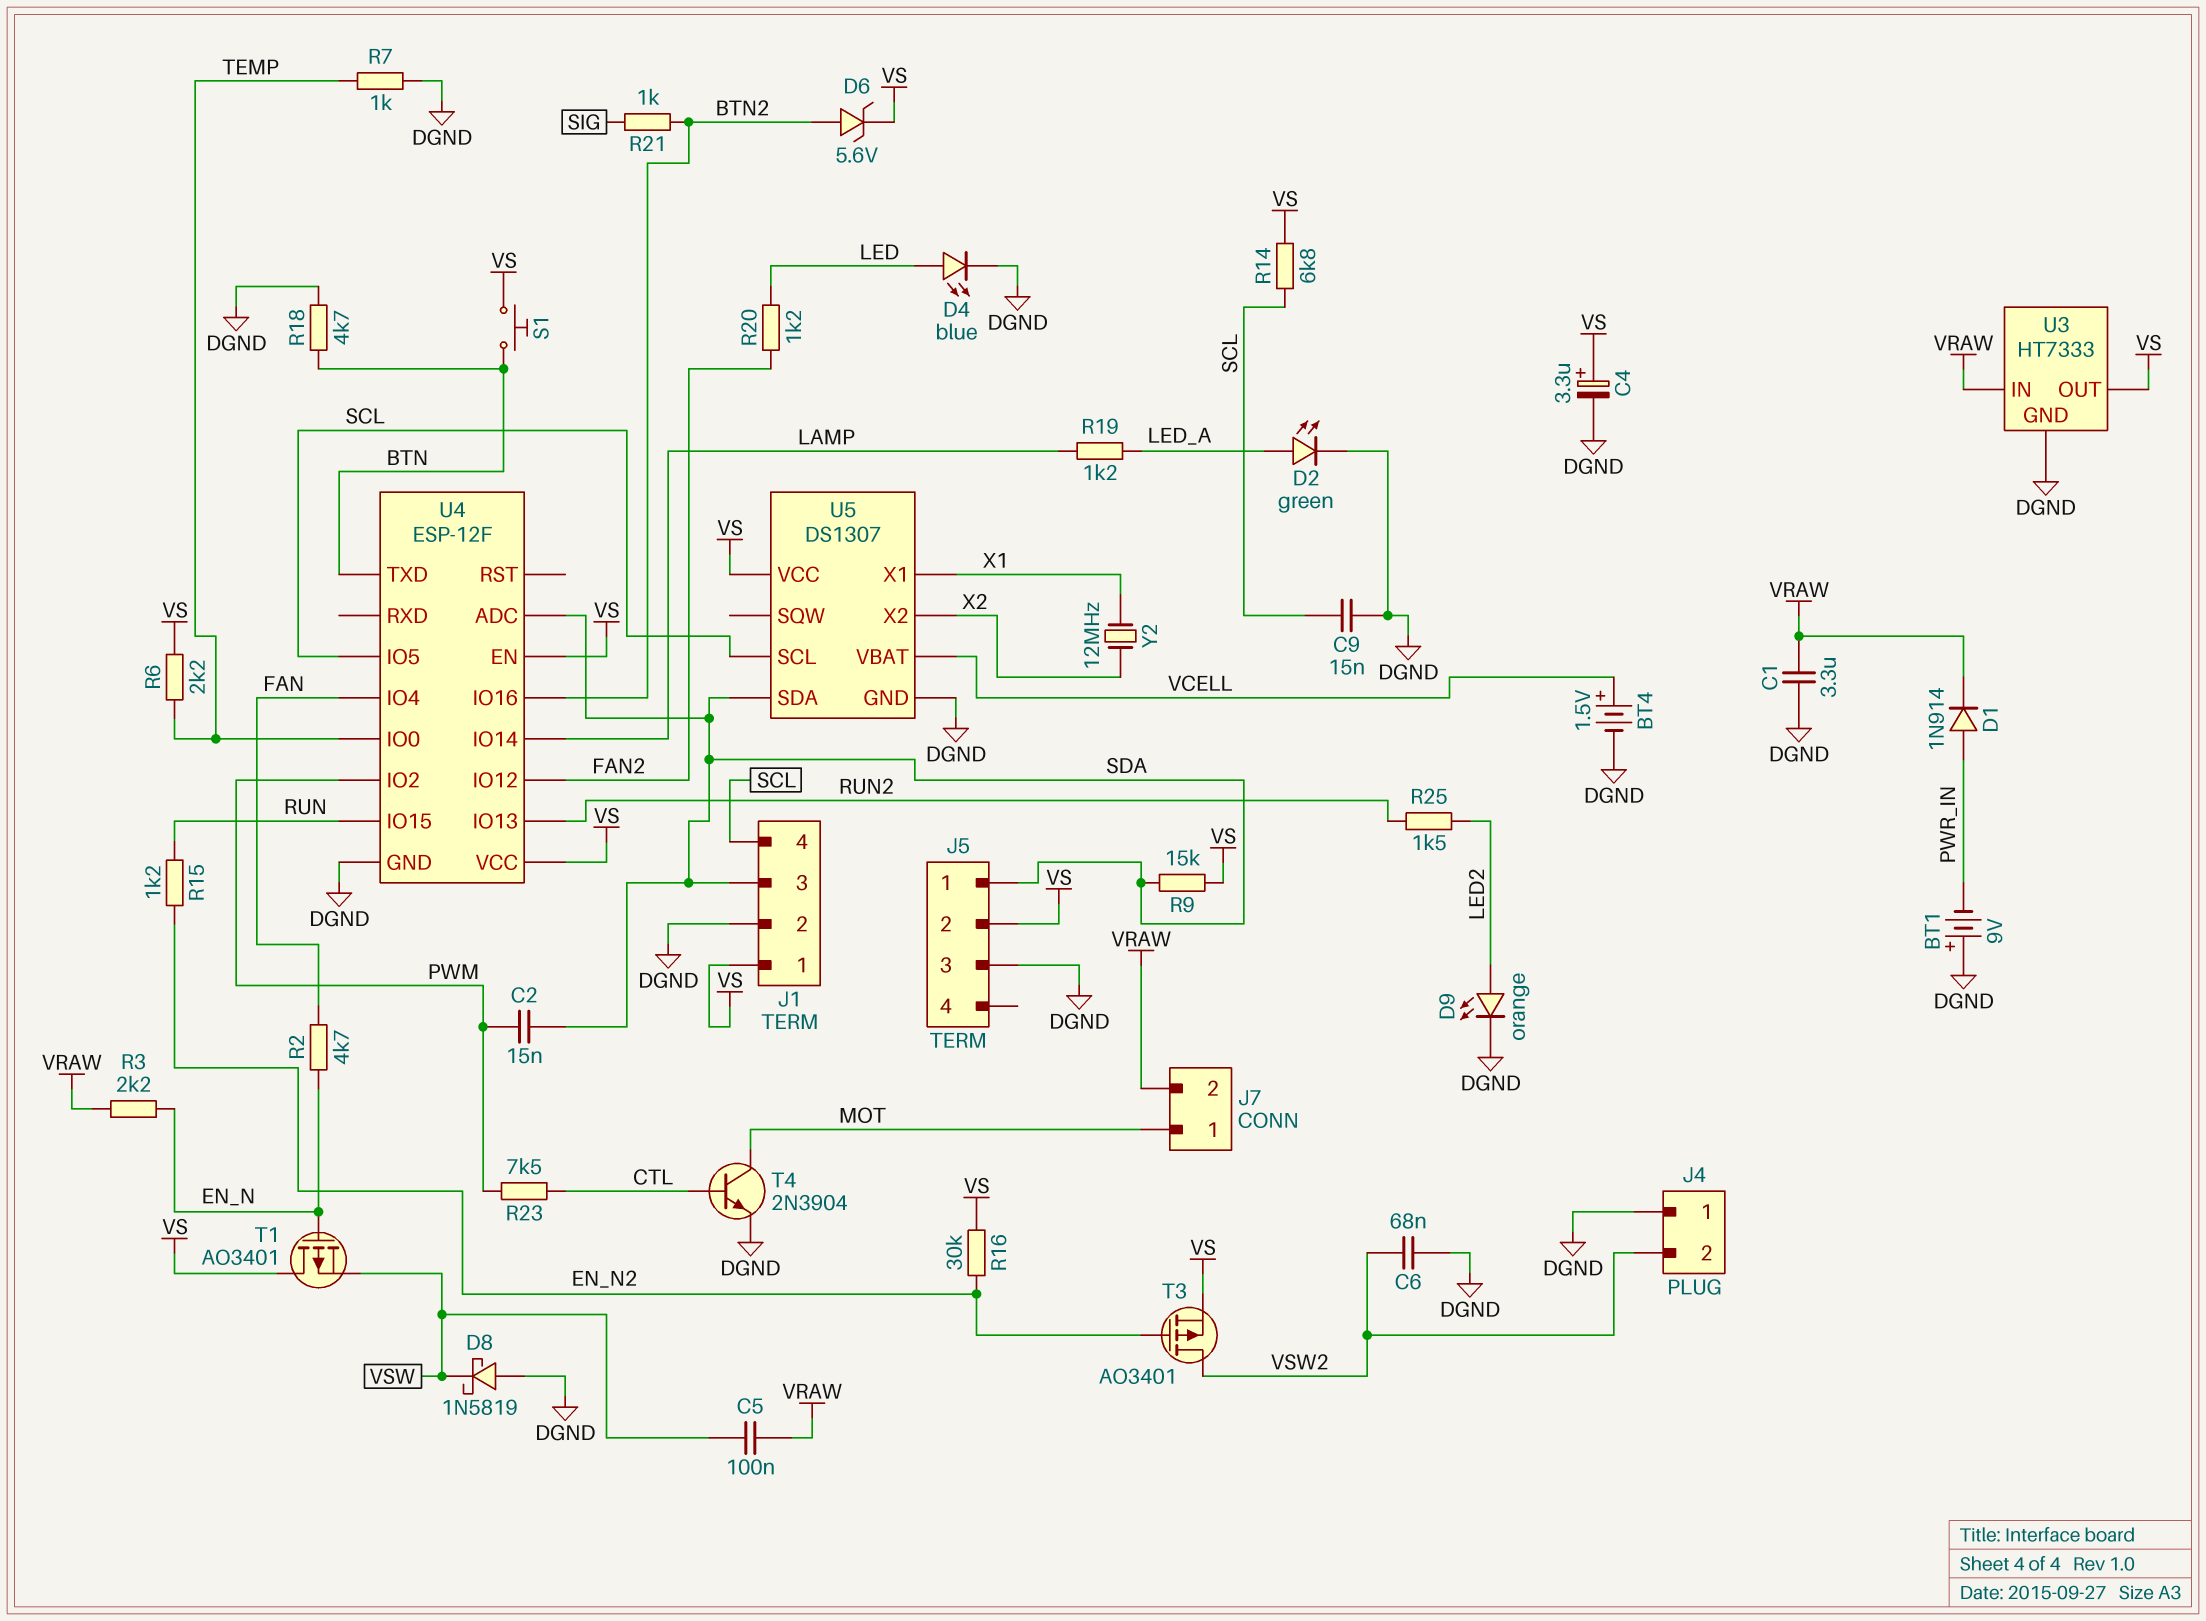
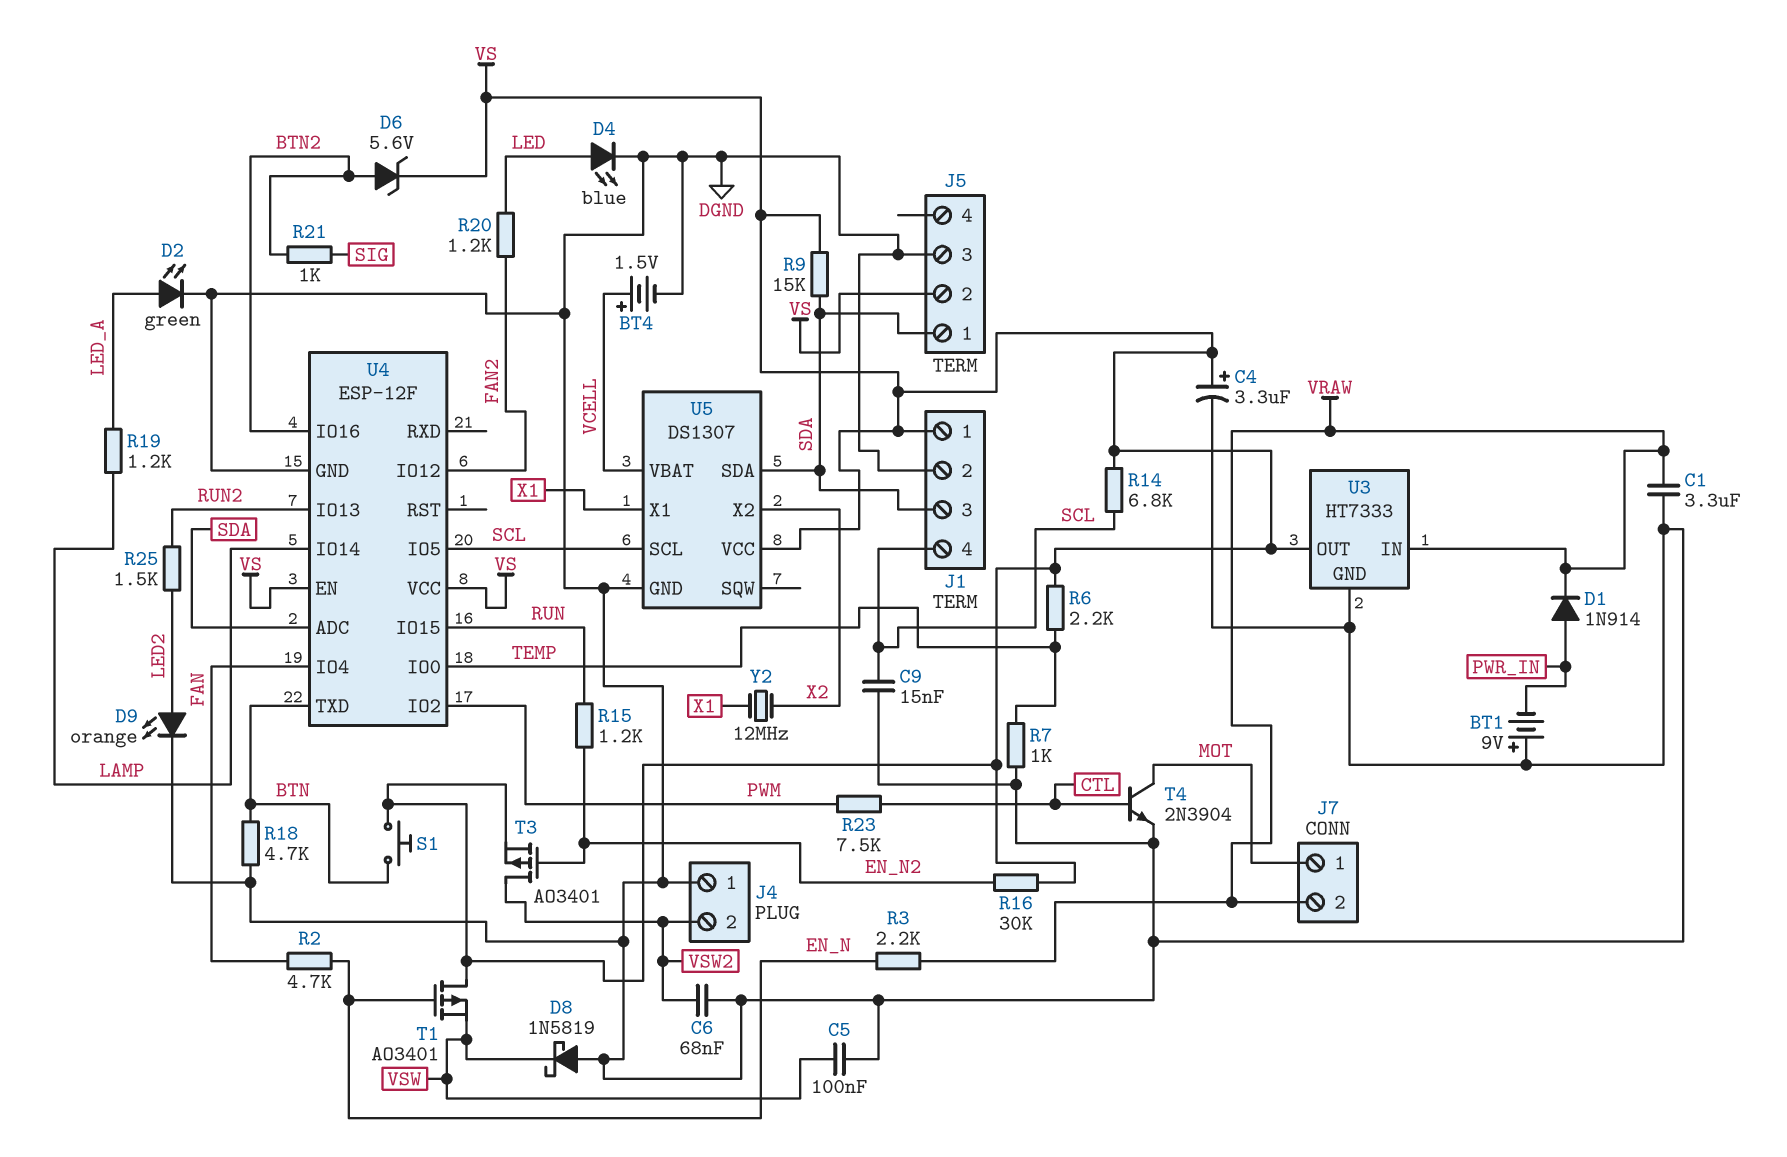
C2: 15nF (PWM, SDA) -> none
C5: 100nF (VRAW, VSW) -> 100nF (DGND, VSW)

